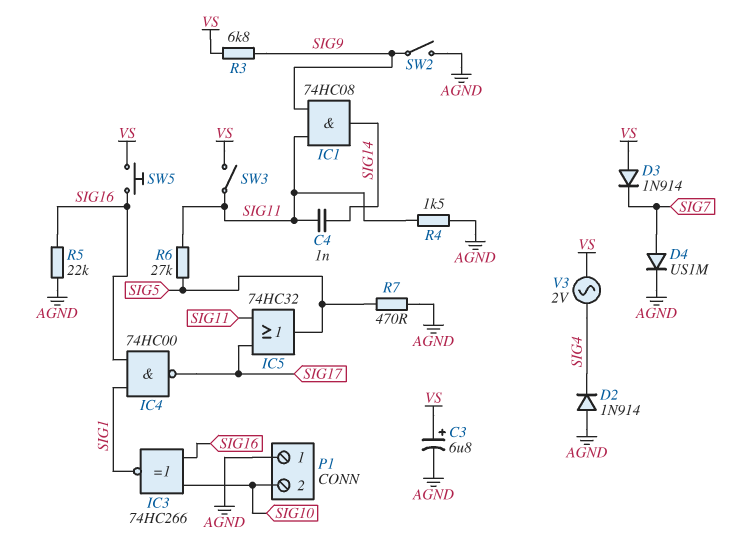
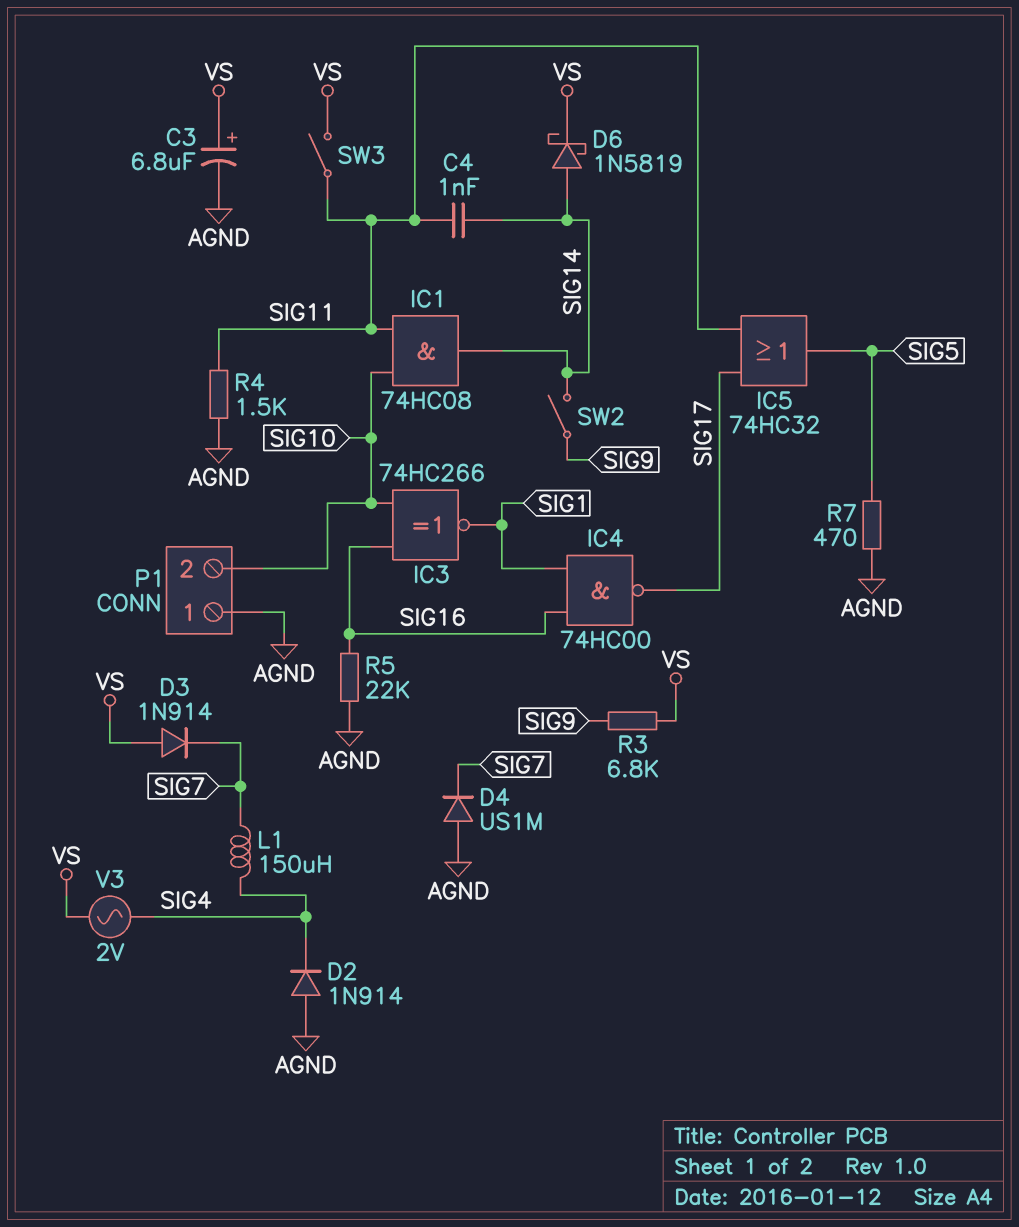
D4: diode US1M (A SIG7, K AGND) -> diode US1M (A AGND, K SIG7)
D6: none -> schottky 1N5819 (A SIG14, K VS)
IC1: AND 74HC08 (in SIG9, in SIG11, out SIG14) -> AND 74HC08 (in SIG10, in SIG11, out SIG14)
L1: none -> 150uH (SIG4, SIG7)
R6: 27k (SIG5, SIG11) -> none
SW2: switch (AGND, SIG9) -> switch (SIG9, SIG14)
SW5: button (SIG16, VS) -> none

